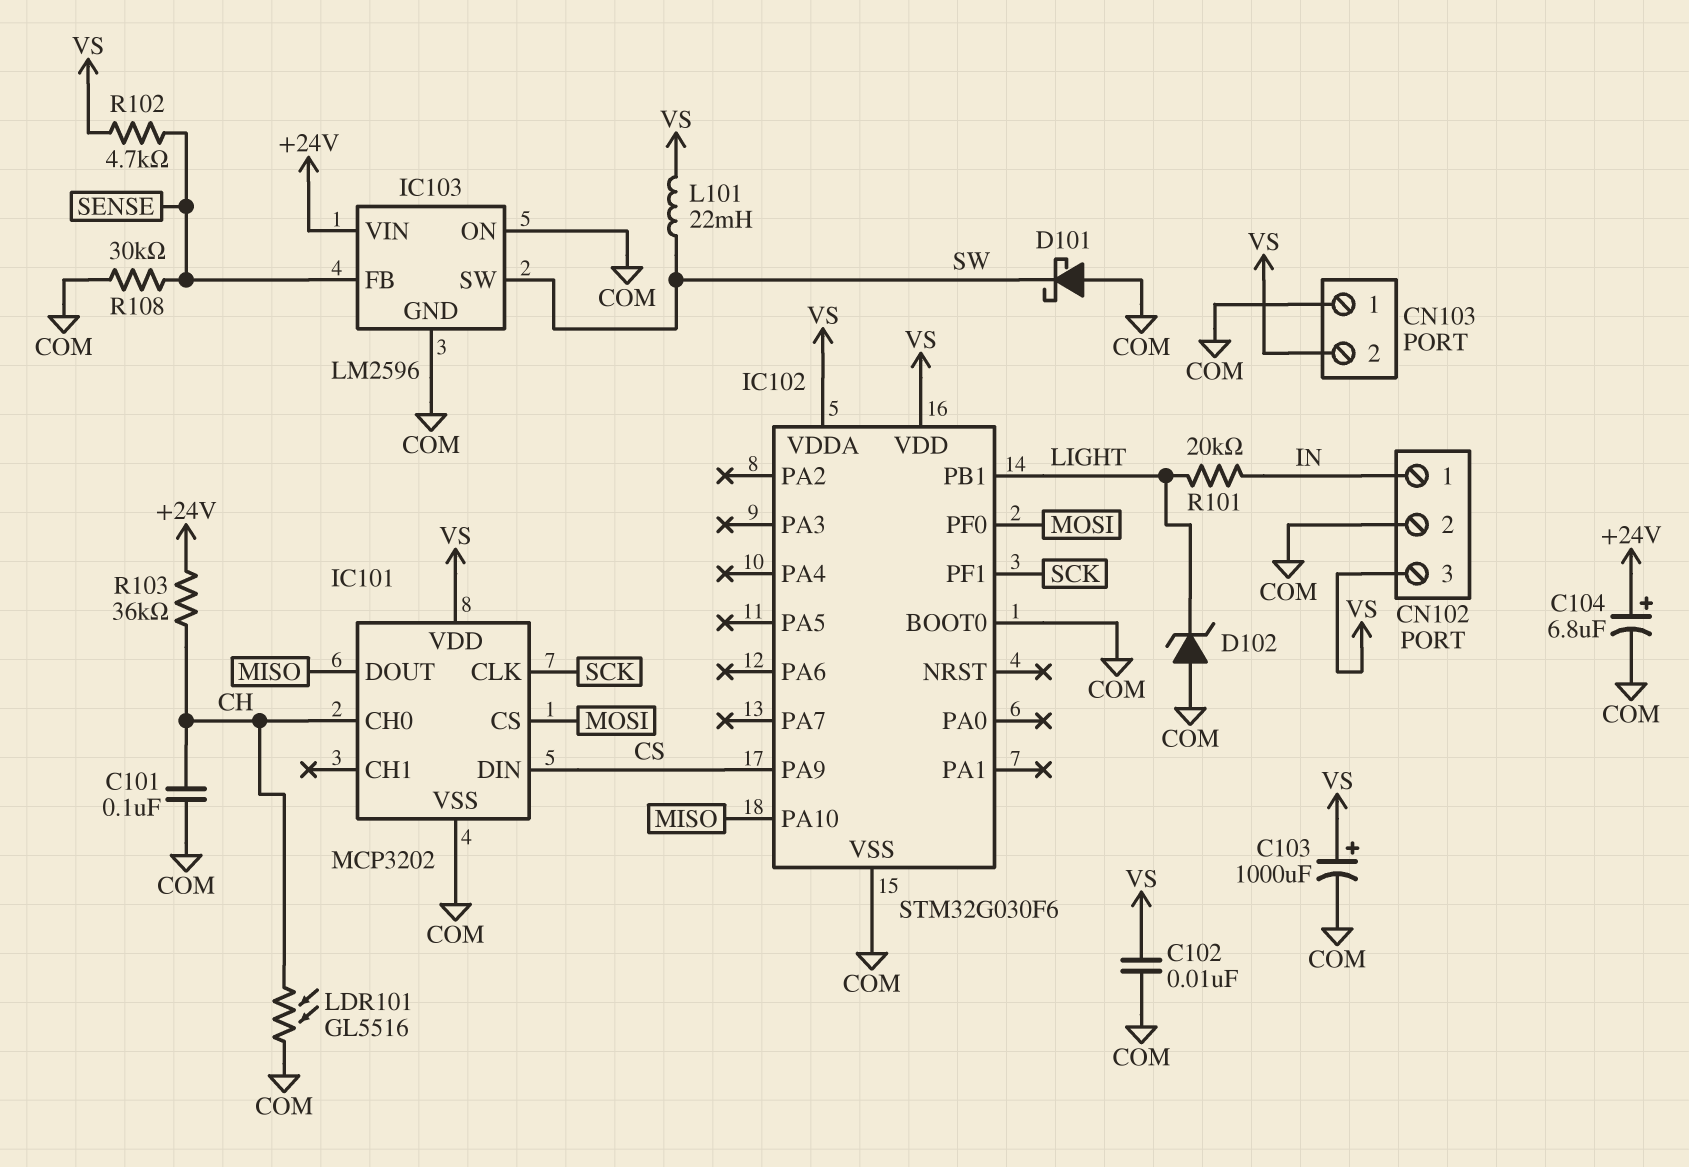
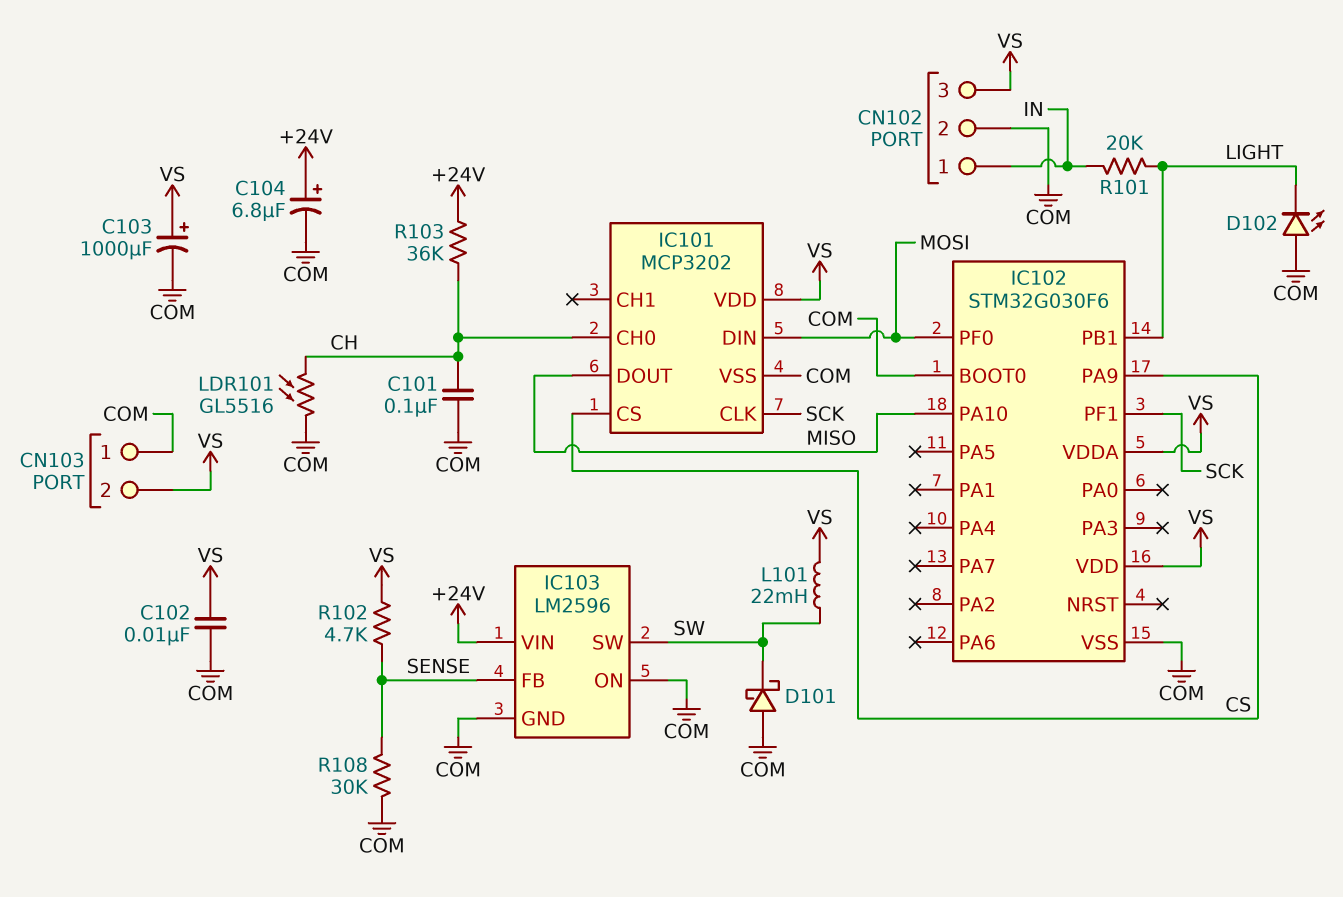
D102: zener (A COM, K LIGHT) -> LED (A COM, K LIGHT)
IC101 pin CS: MOSI -> CS
IC101 pin DIN: CS -> MOSI

